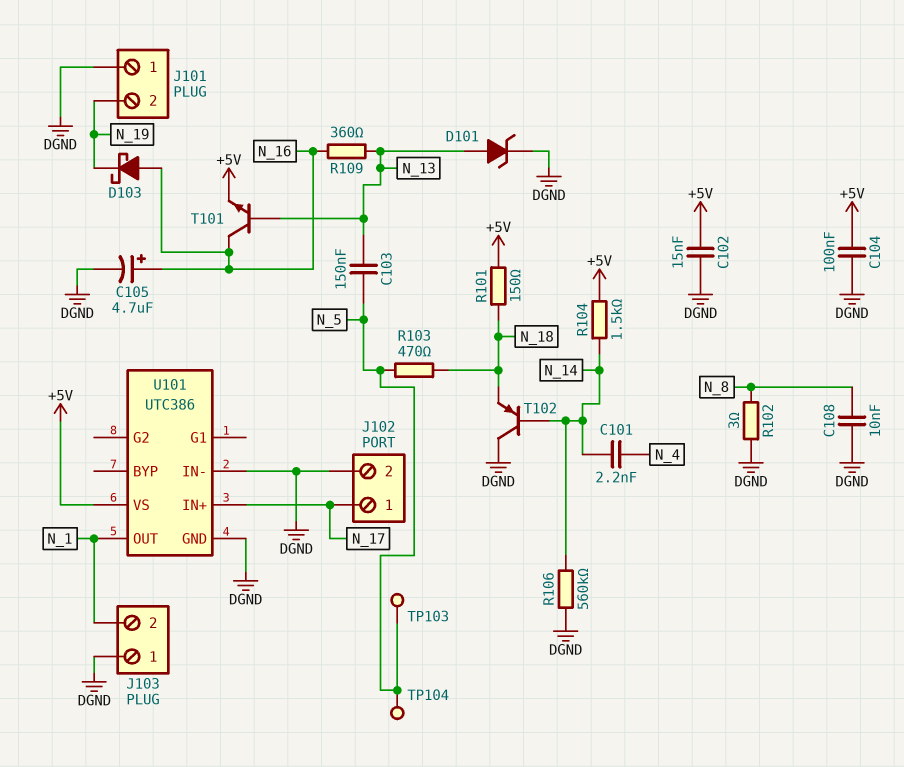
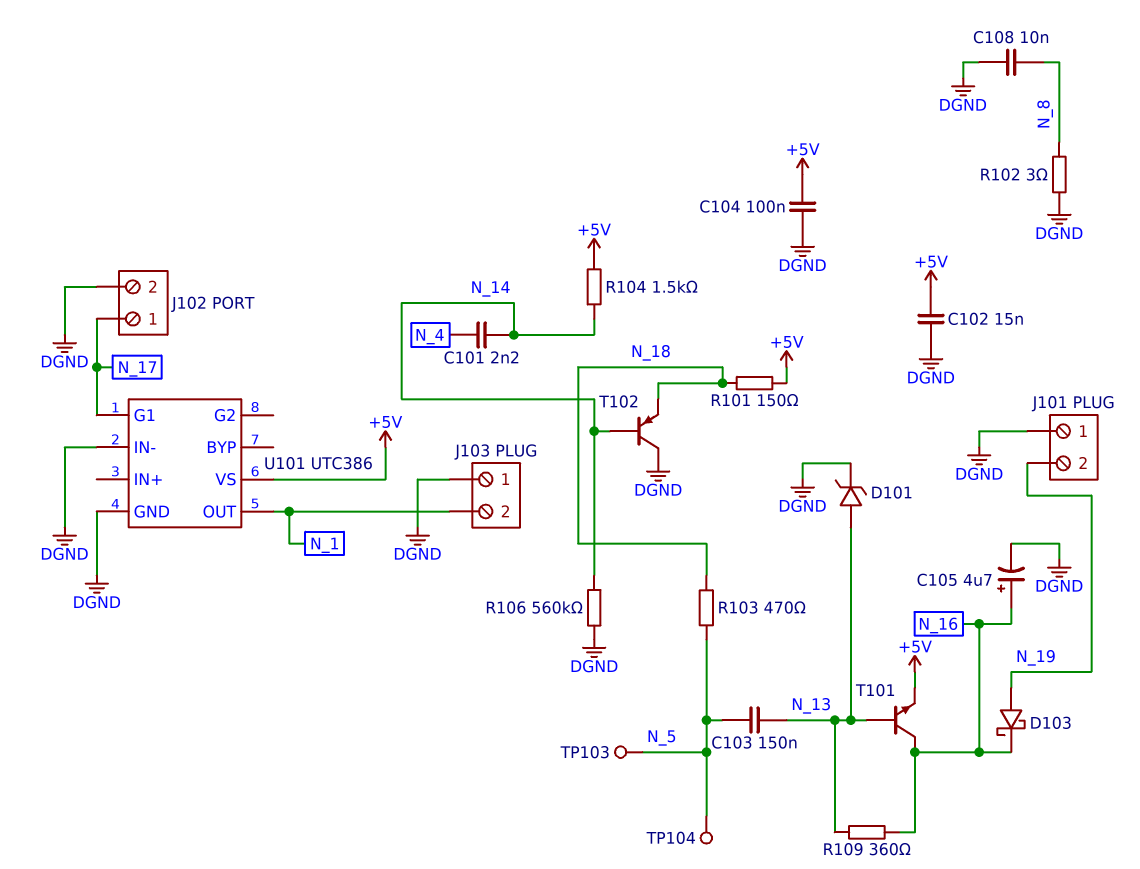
D103: schottky (A N_16, K N_19) -> schottky (A N_19, K N_16)
U101 pin G1: none -> N_17
U101 pin IN+: N_17 -> none

